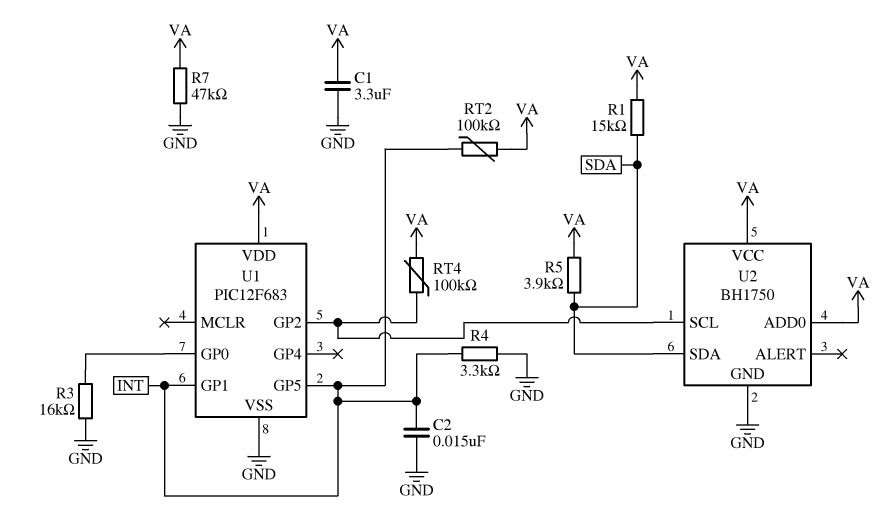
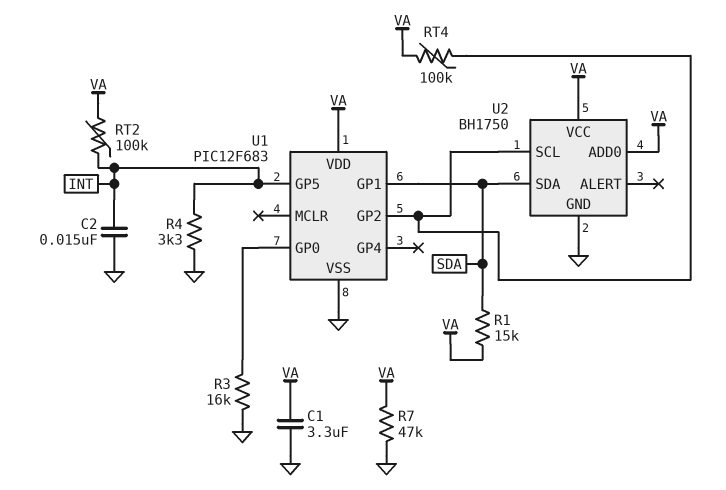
R5: 3.9k (SDA, VA) -> none
U1 pin GP1: INT -> SDA

